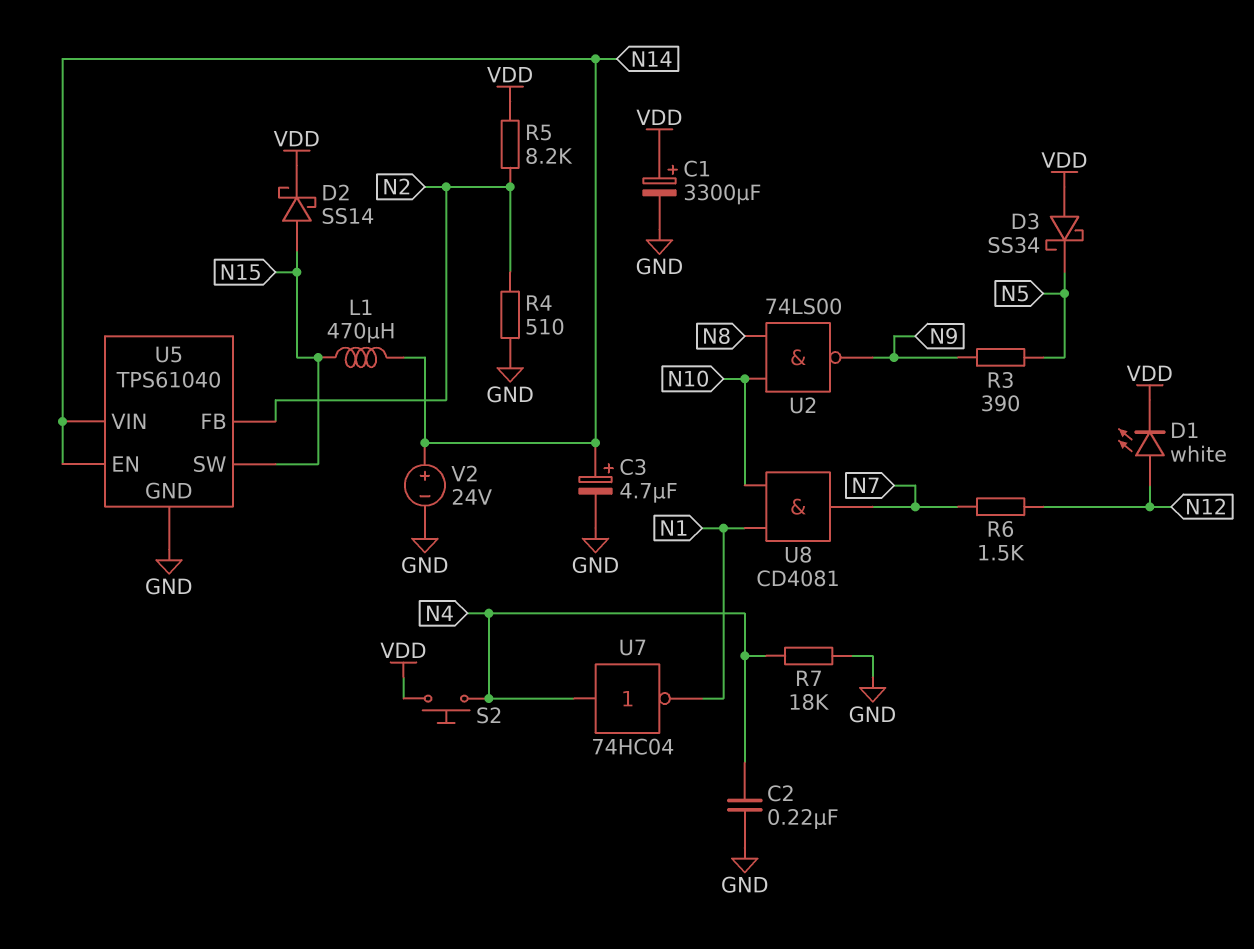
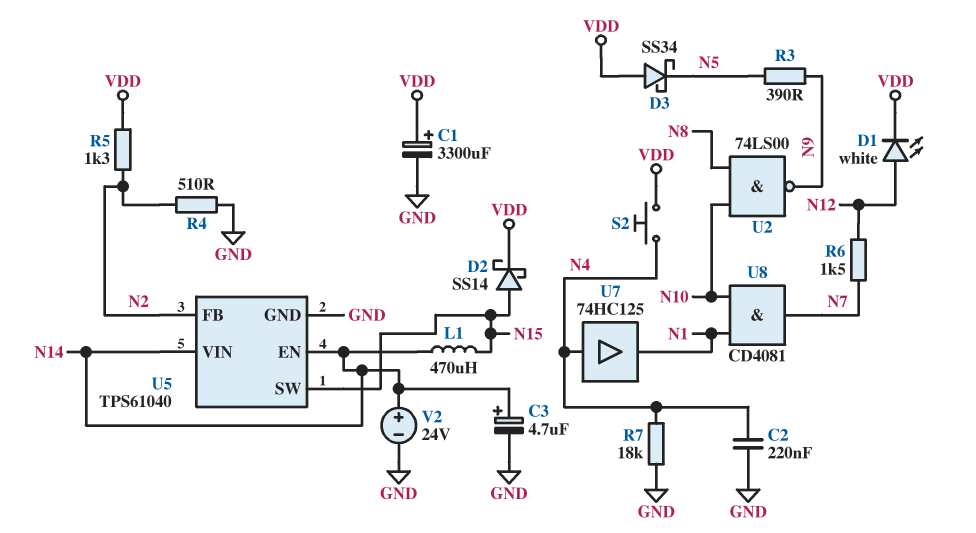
R5: 8.2k (N2, VDD) -> 1.3k (N2, VDD)
U7: NOT 74HC04 (in N4, out N1) -> buffer 74HC125 (in N4, out N1)

